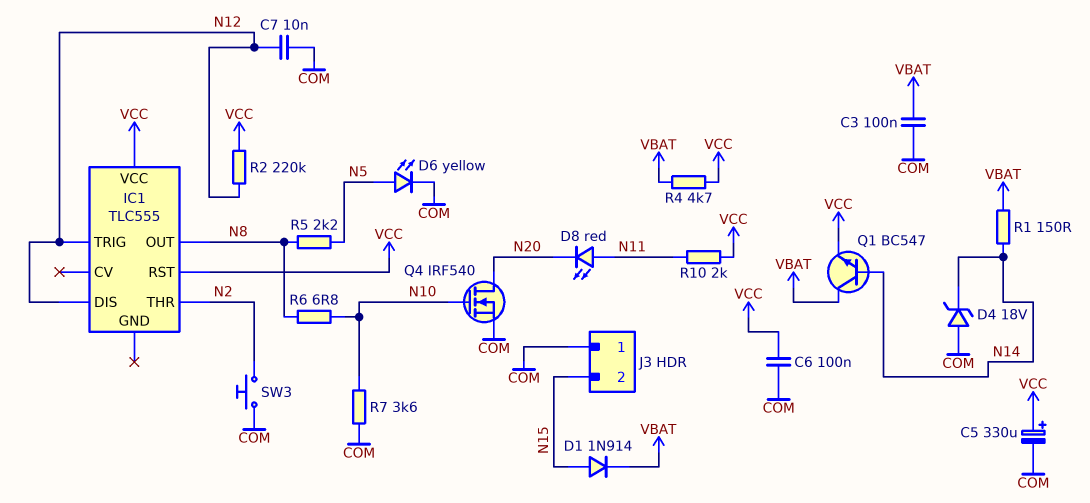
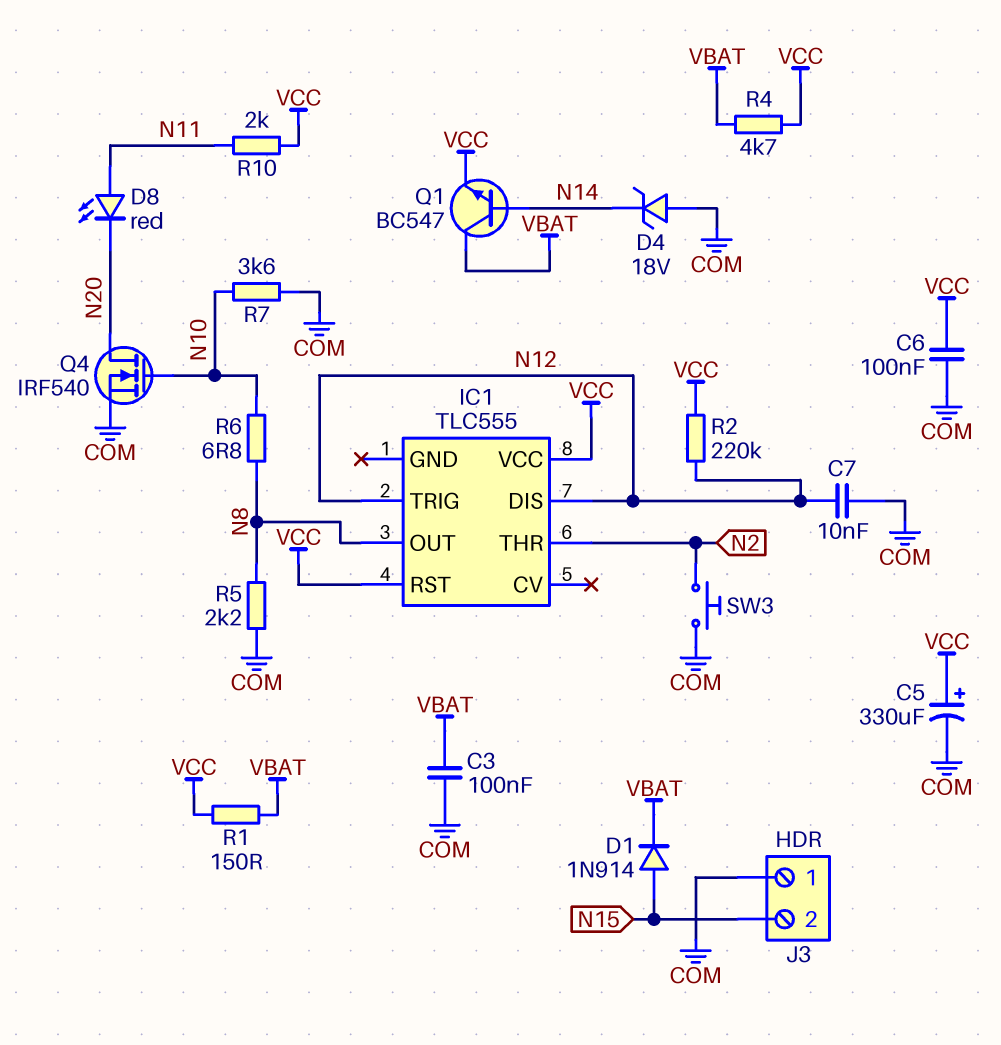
D6: LED yellow (A N5, K COM) -> none
R1: 150 (N14, VBAT) -> 150 (VBAT, VCC)
R5: 2.2k (N5, N8) -> 2.2k (COM, N8)

